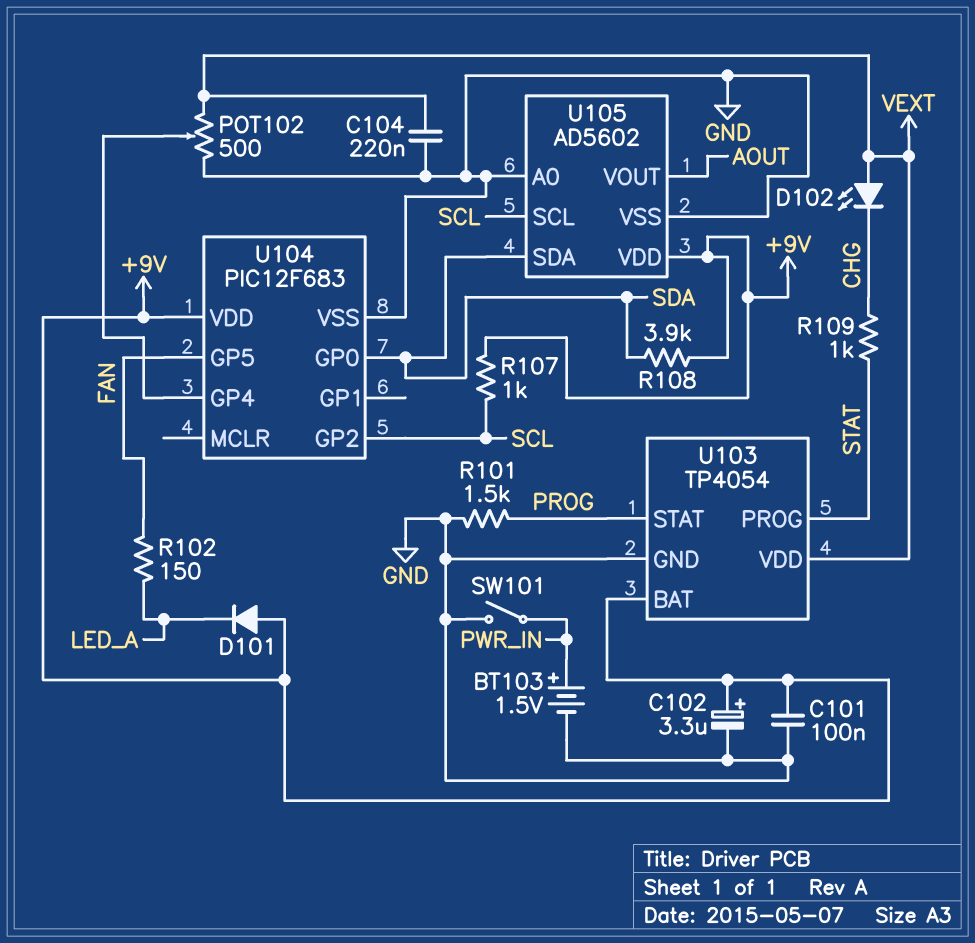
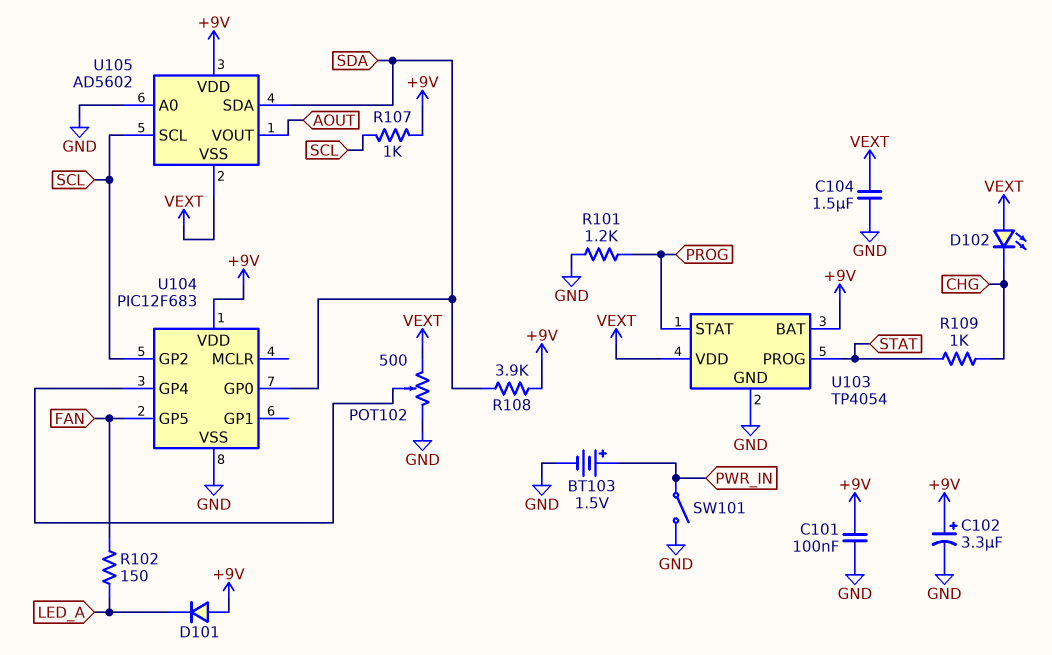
C104: 220nF (GND, VEXT) -> 1.5uF (GND, VEXT)
R101: 1.5k (GND, PROG) -> 1.2k (GND, PROG)
U105 pin VSS: GND -> VEXT

